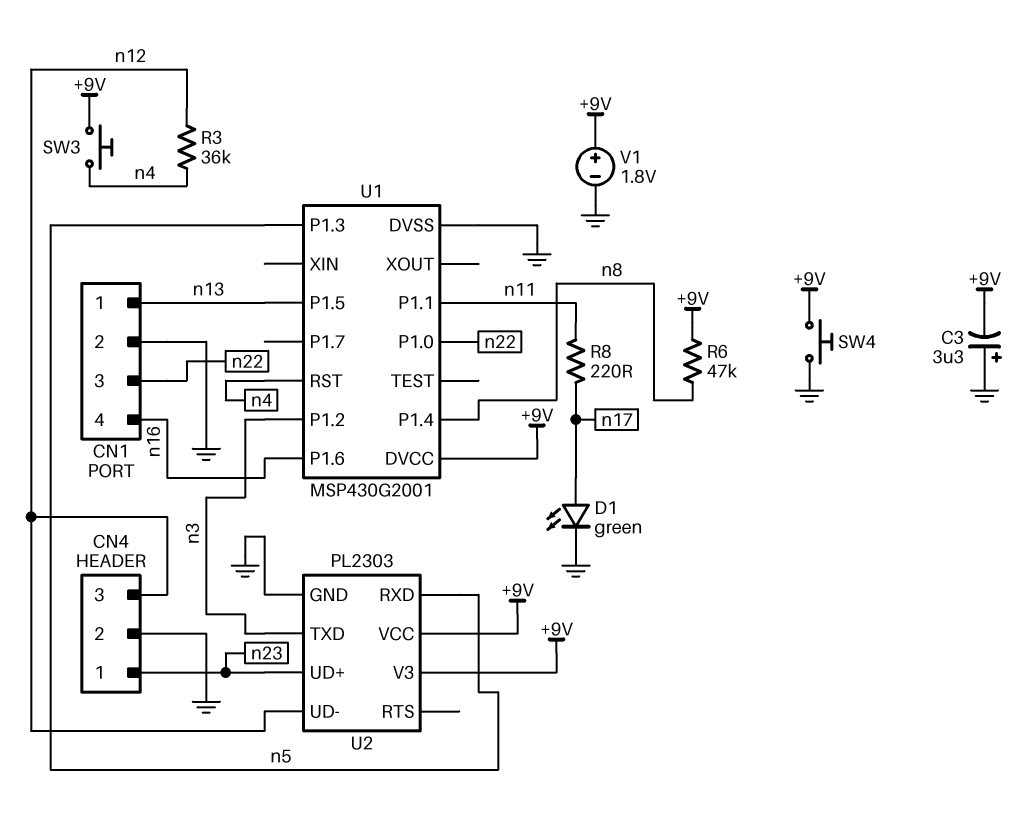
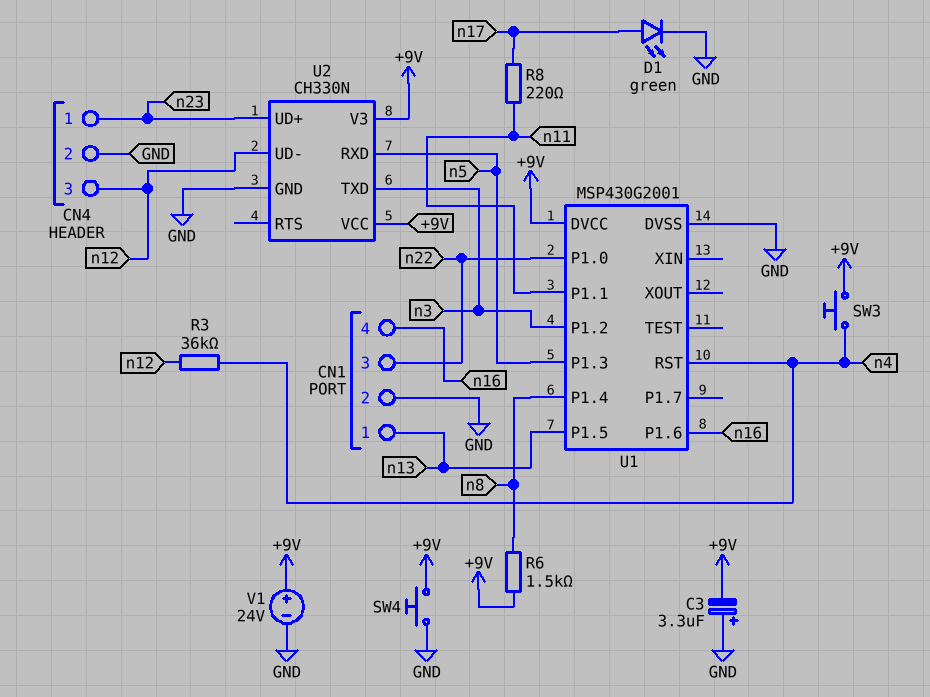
R6: 47k (+9V, n8) -> 1.5k (+9V, n8)
U2: PL2303 -> CH330N
V1: 1.8V (plus +9V, minus GND) -> 24V (plus +9V, minus GND)

